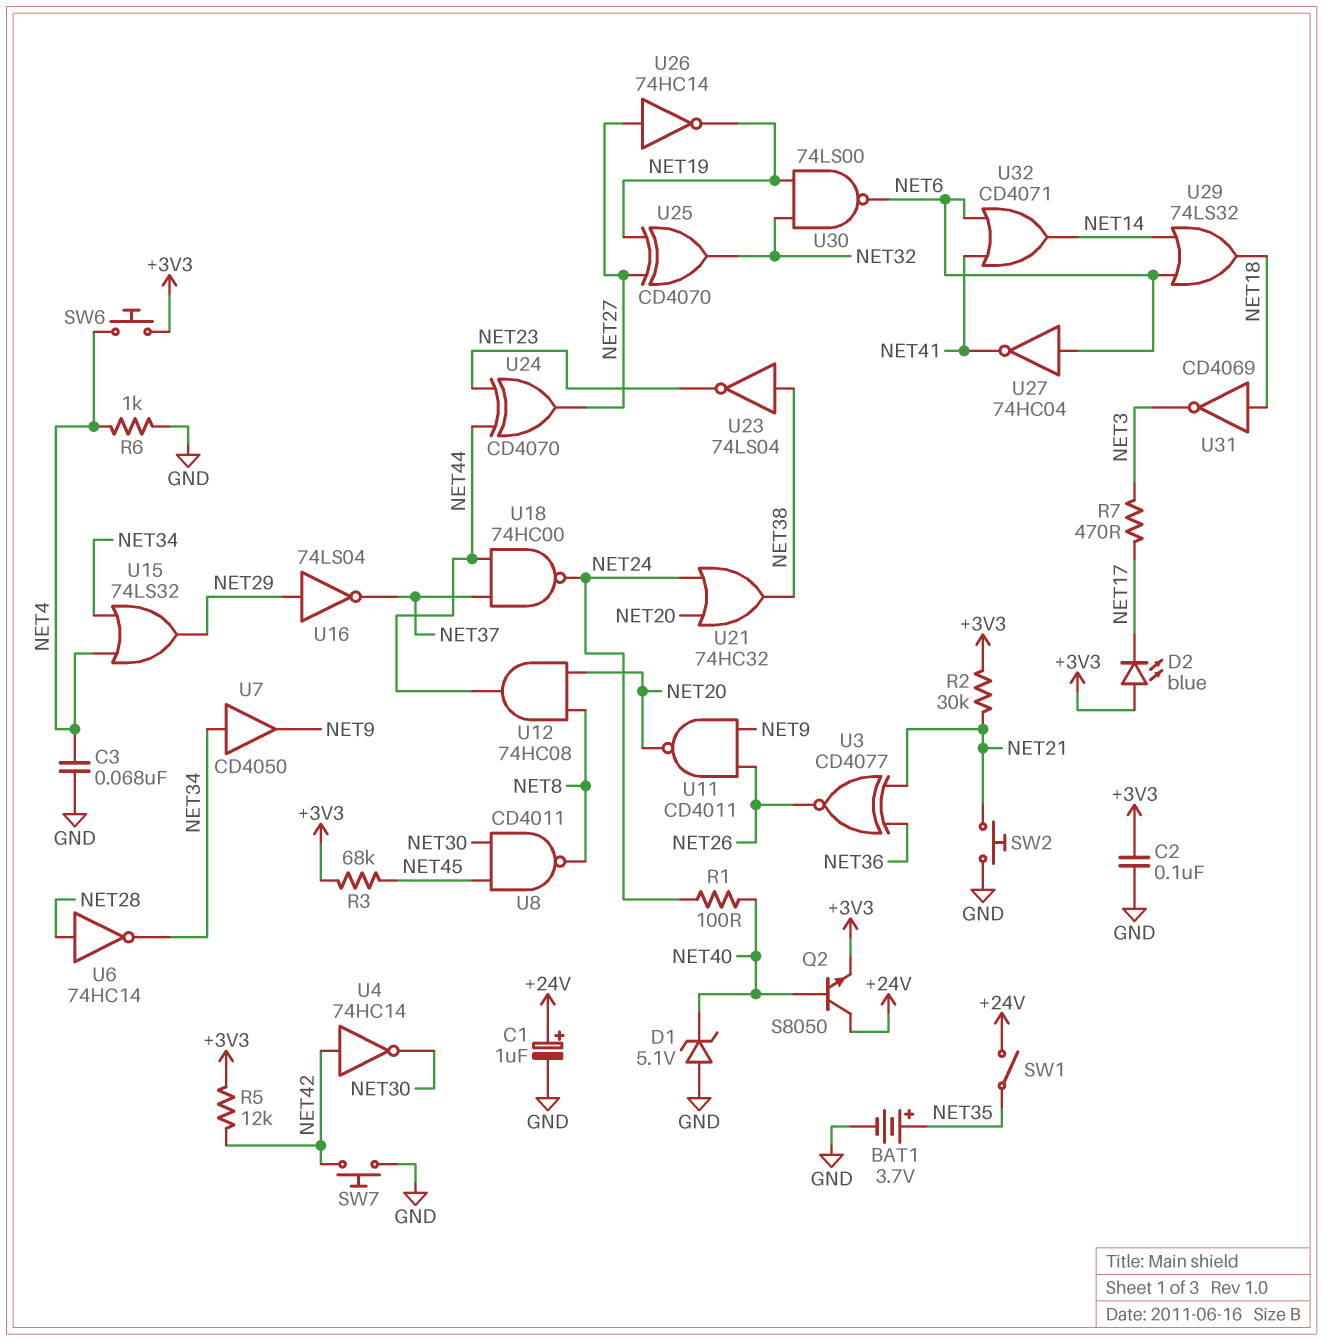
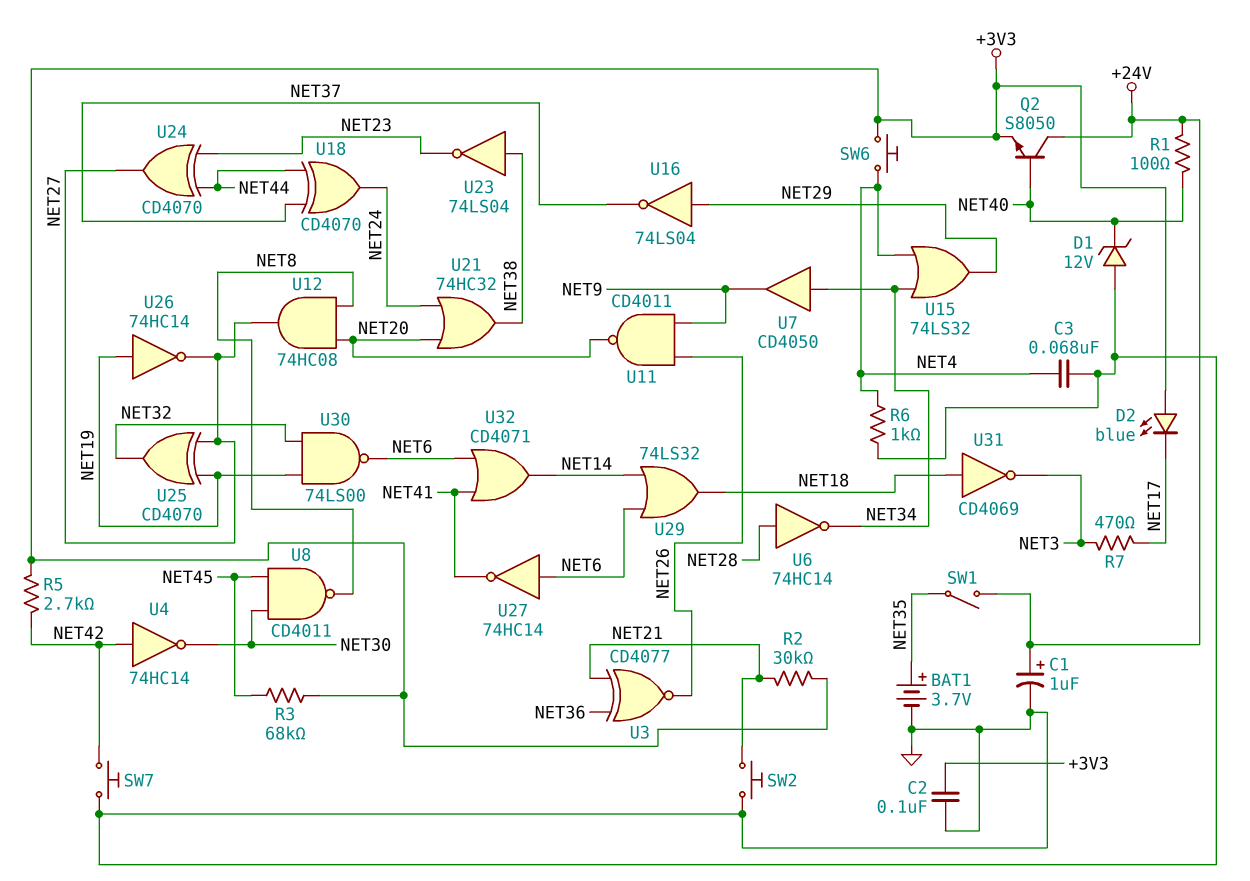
D1: zener 5.1V (A GND, K NET40) -> zener 12V (A GND, K NET40)
R1: 100 (NET24, NET40) -> 100 (+24V, NET40)
R5: 12k (+3V3, NET42) -> 2.7k (+3V3, NET42)
U12: AND 74HC08 (in NET8, in NET20, out NET44) -> AND 74HC08 (in NET8, in NET20, out NET27)
U18: NAND 74HC00 (in NET37, in NET44, out NET24) -> XOR CD4070 (in NET37, in NET44, out NET24)
U26: NOT 74HC14 (in NET27, out NET19) -> NOT 74HC14 (in NET19, out NET27)
U27: NOT 74HC04 (in NET6, out NET41) -> NOT 74HC14 (in NET6, out NET41)

